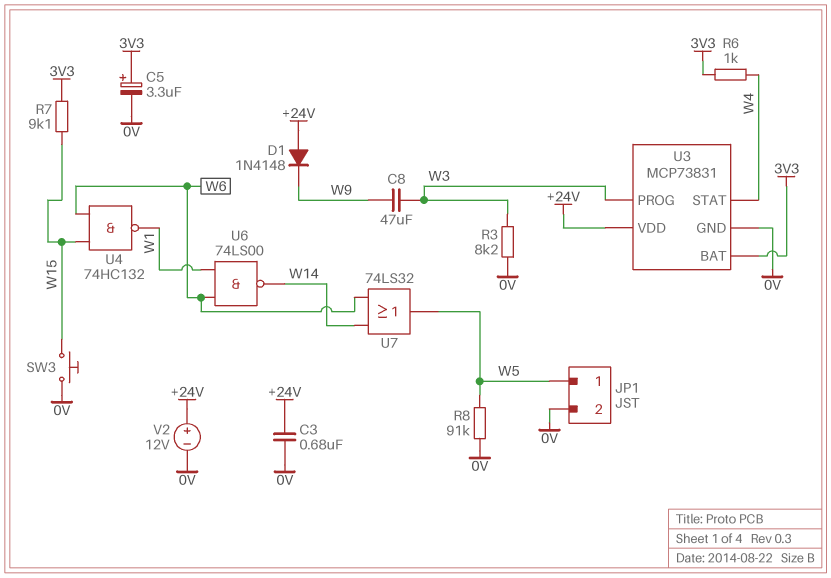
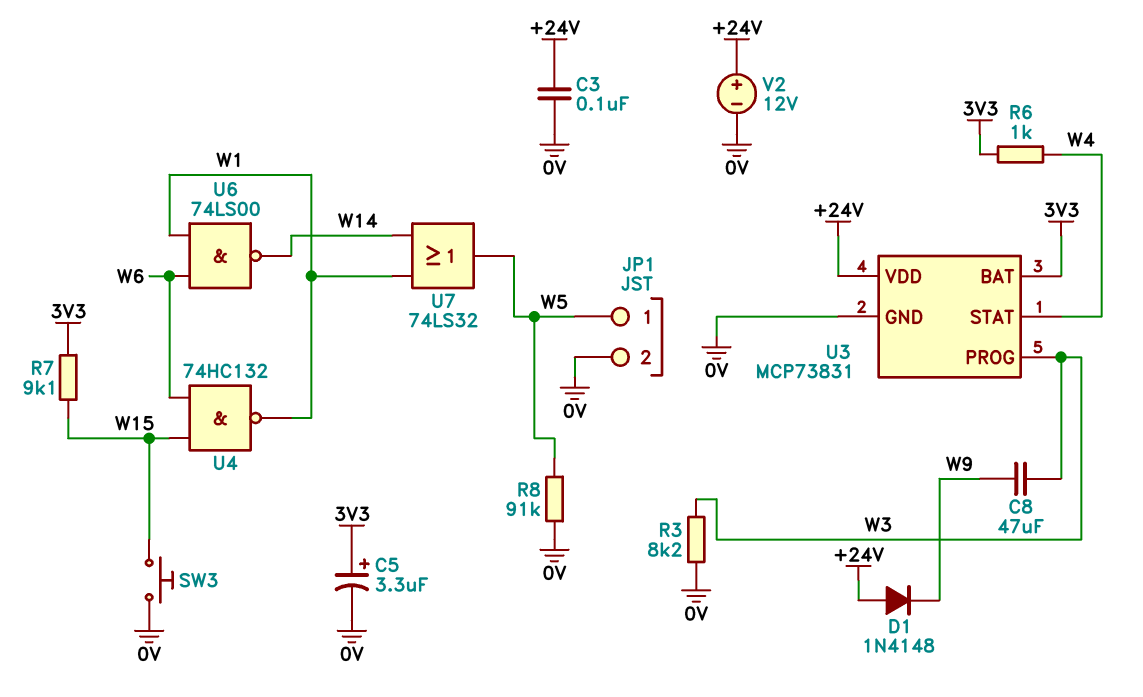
C3: 680nF (+24V, 0V) -> 100nF (+24V, 0V)
U7: OR 74LS32 (in W6, in W14, out W5) -> OR 74LS32 (in W1, in W14, out W5)

